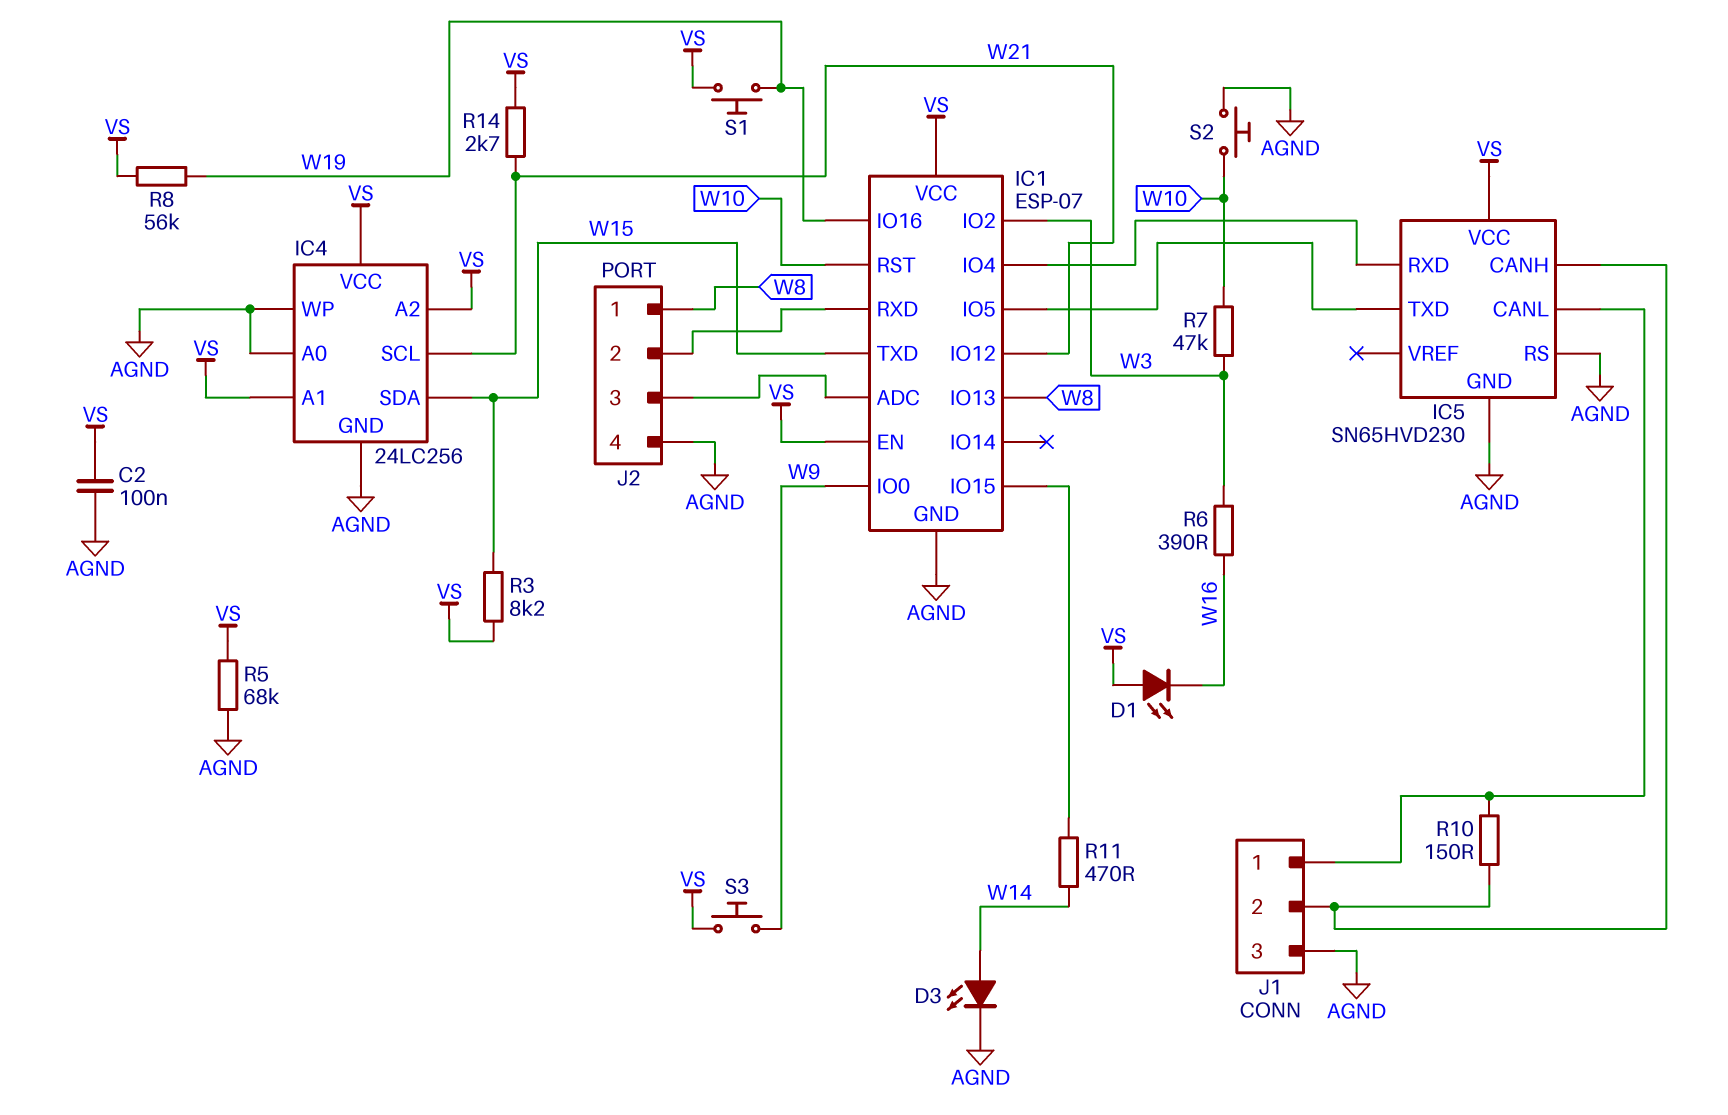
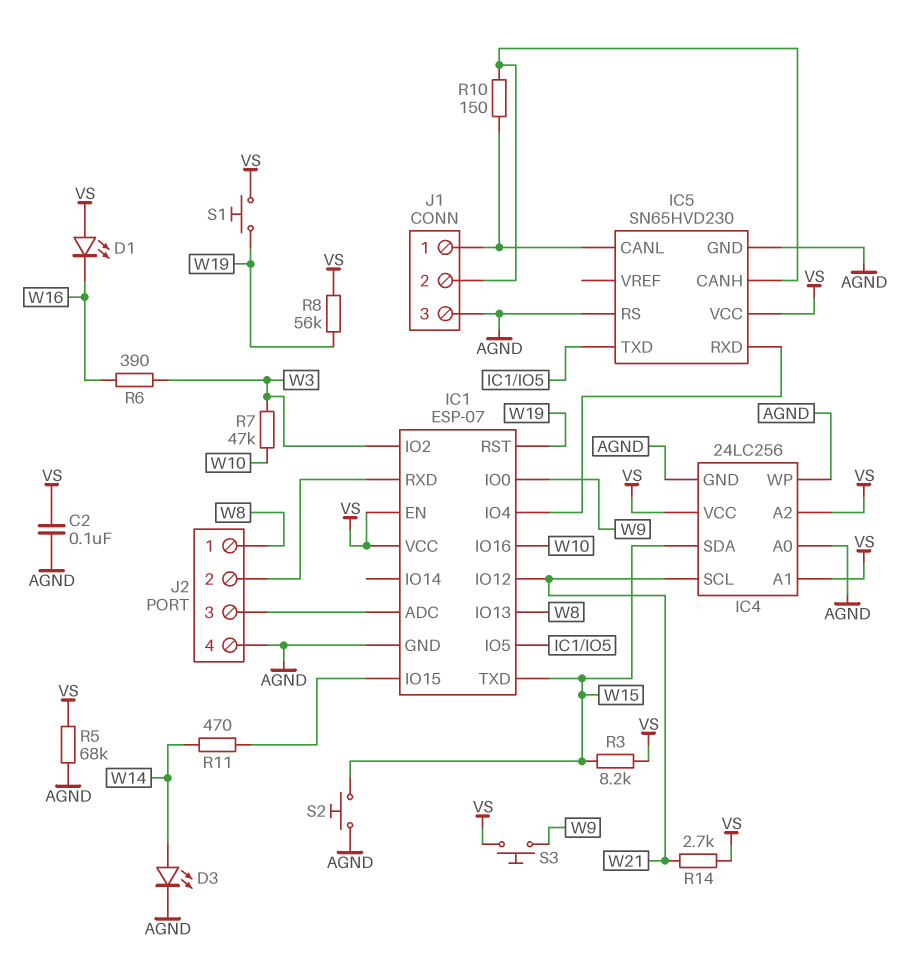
IC1 pin IO16: W19 -> W10
IC1 pin RST: W10 -> W19
S2: button (AGND, W10) -> button (AGND, W15)

